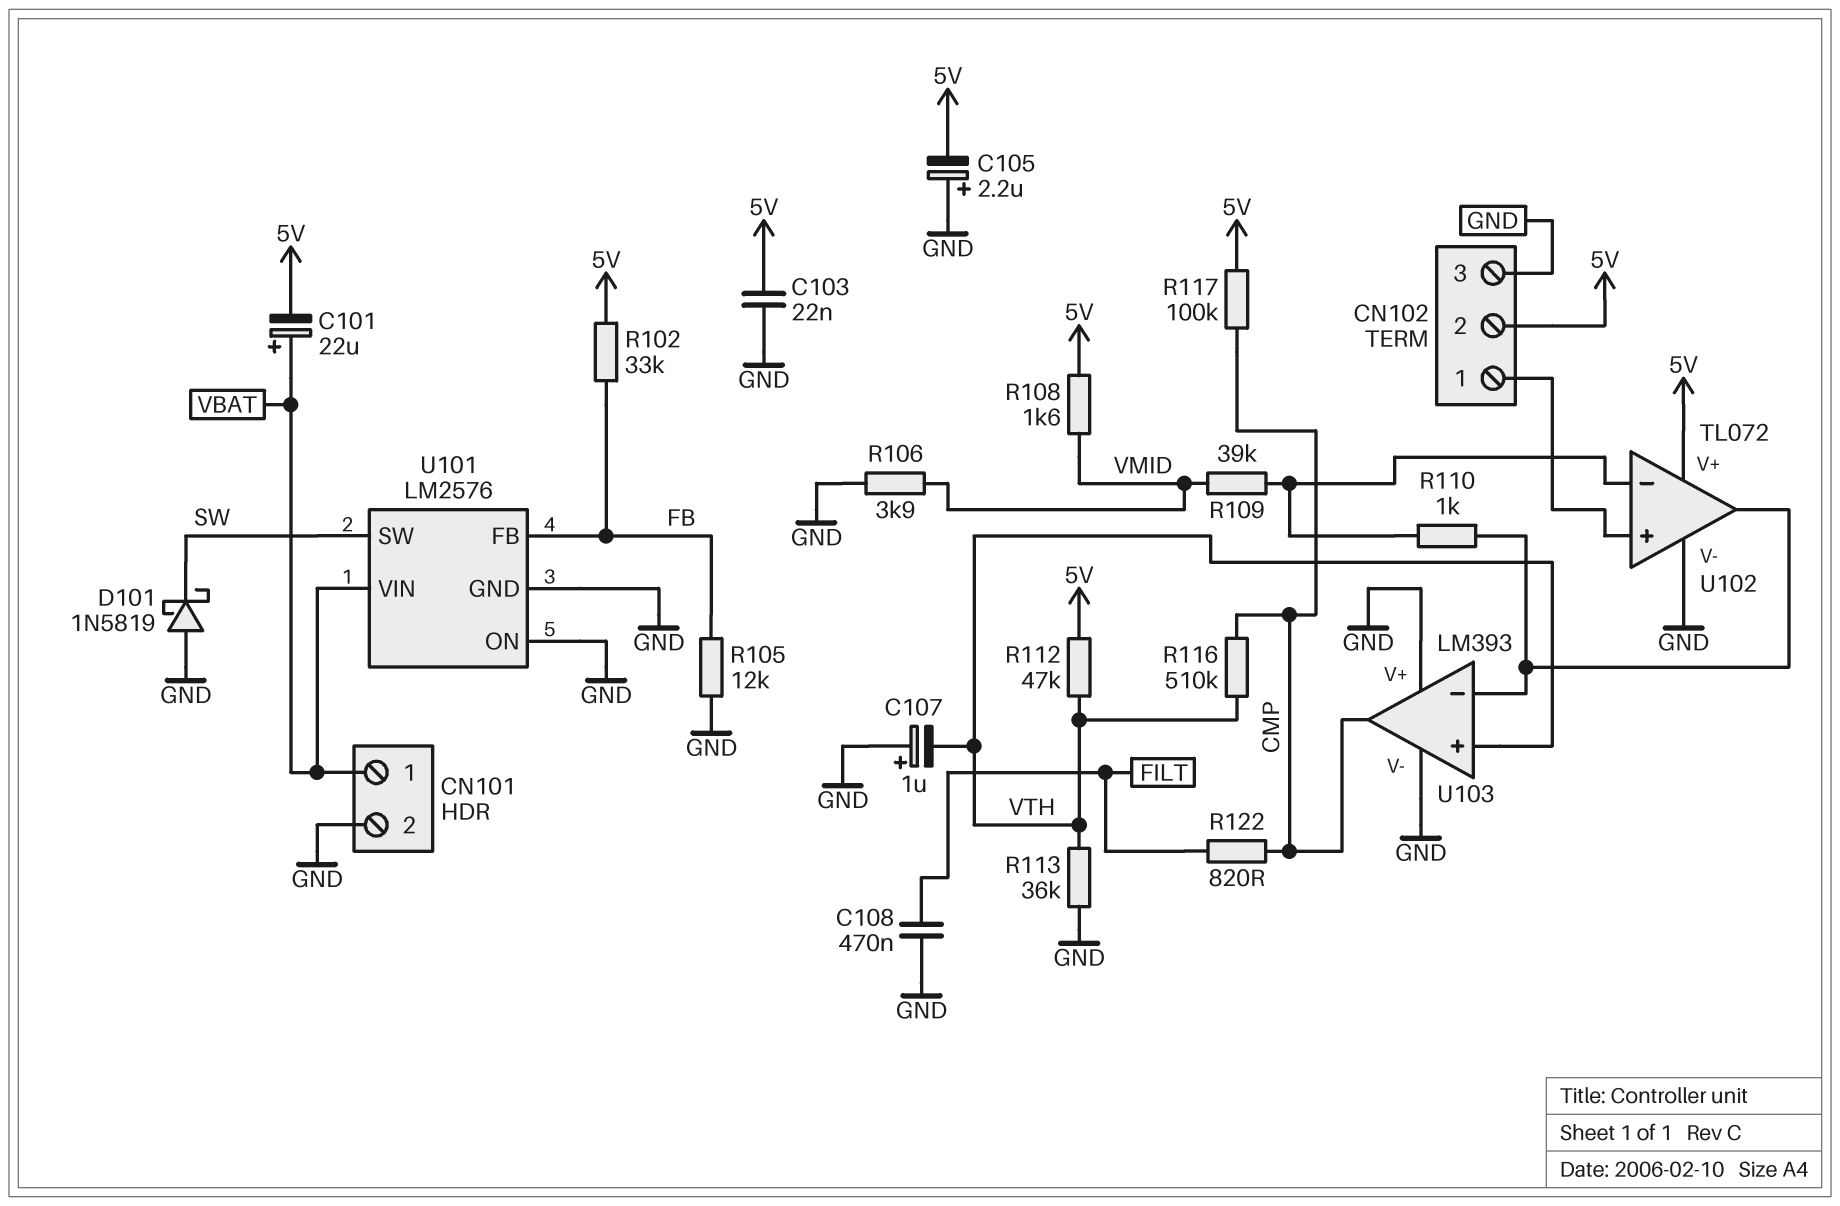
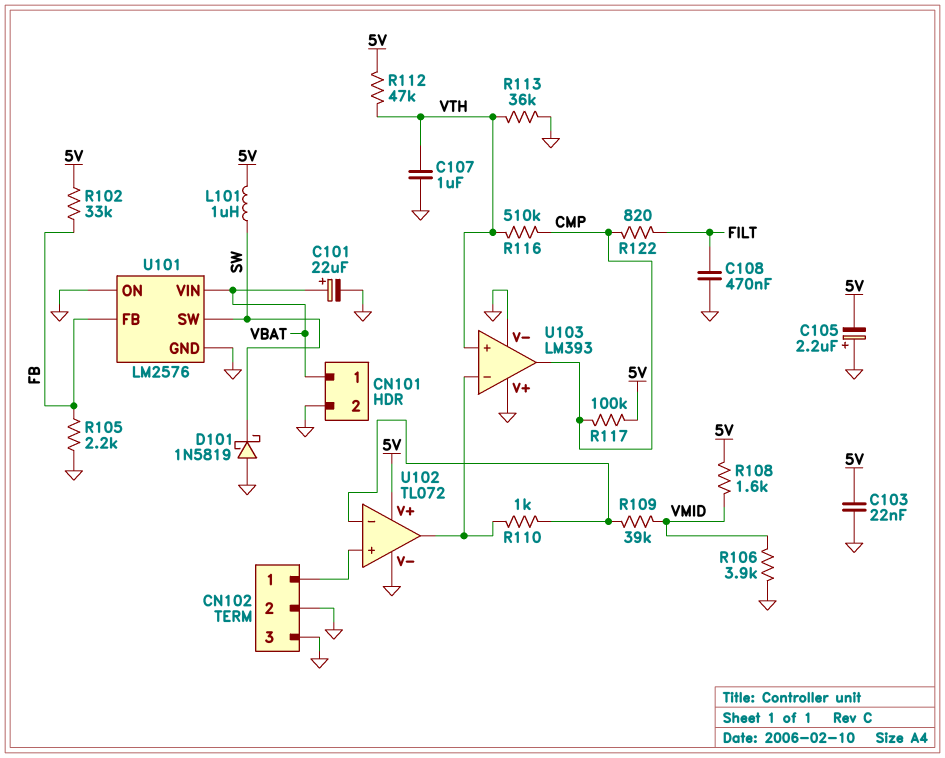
C101: 22uF (plus VBAT, minus 5V) -> 22uF (plus VBAT, minus GND)
C107: 1uF (plus GND, minus VTH) -> 1uF (GND, VTH)
CN102 pin 2: 5V -> GND
L101: none -> 1uH (5V, SW)
R105: 12k (FB, GND) -> 2.2k (FB, GND)

